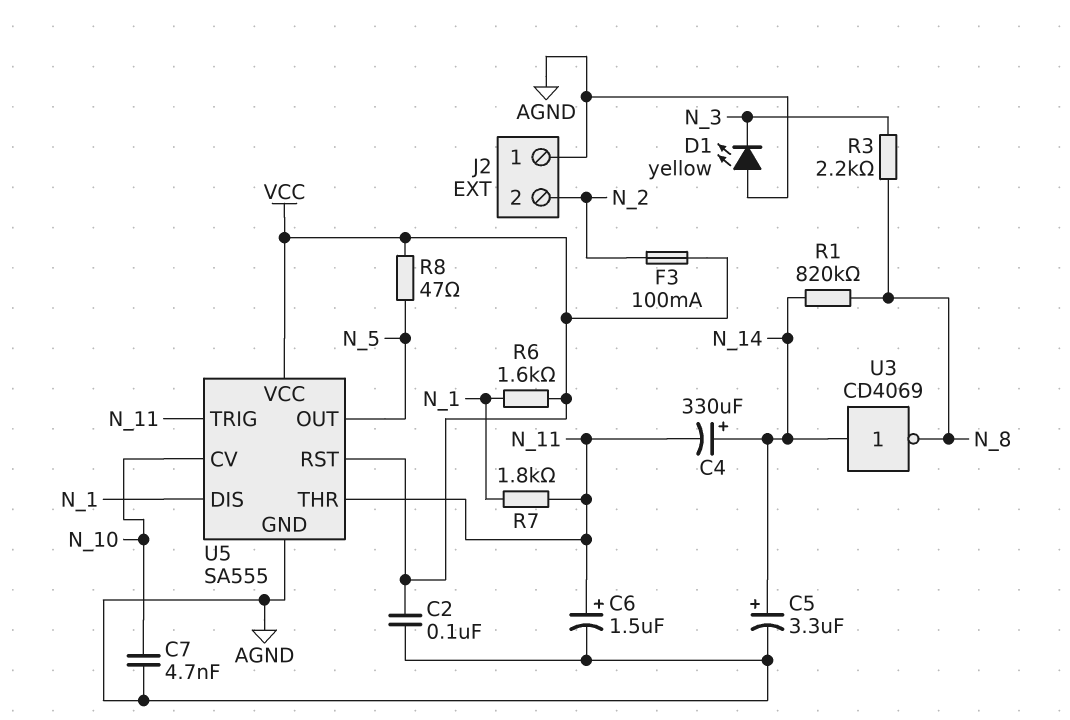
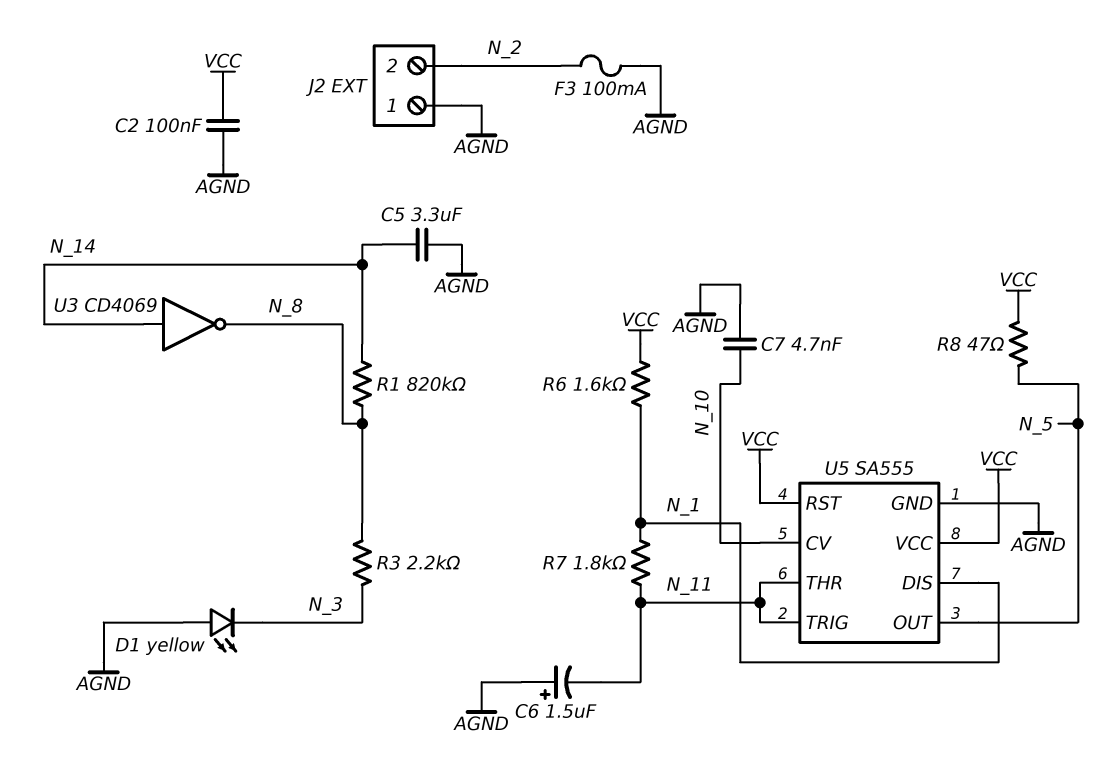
C4: 330uF (plus N_14, minus N_11) -> none
C5: 3.3uF (plus N_14, minus AGND) -> 3.3uF (AGND, N_14)
C6: 1.5uF (plus N_11, minus AGND) -> 1.5uF (plus AGND, minus N_11)
F3: 100mA (N_2, VCC) -> 100mA (AGND, N_2)

